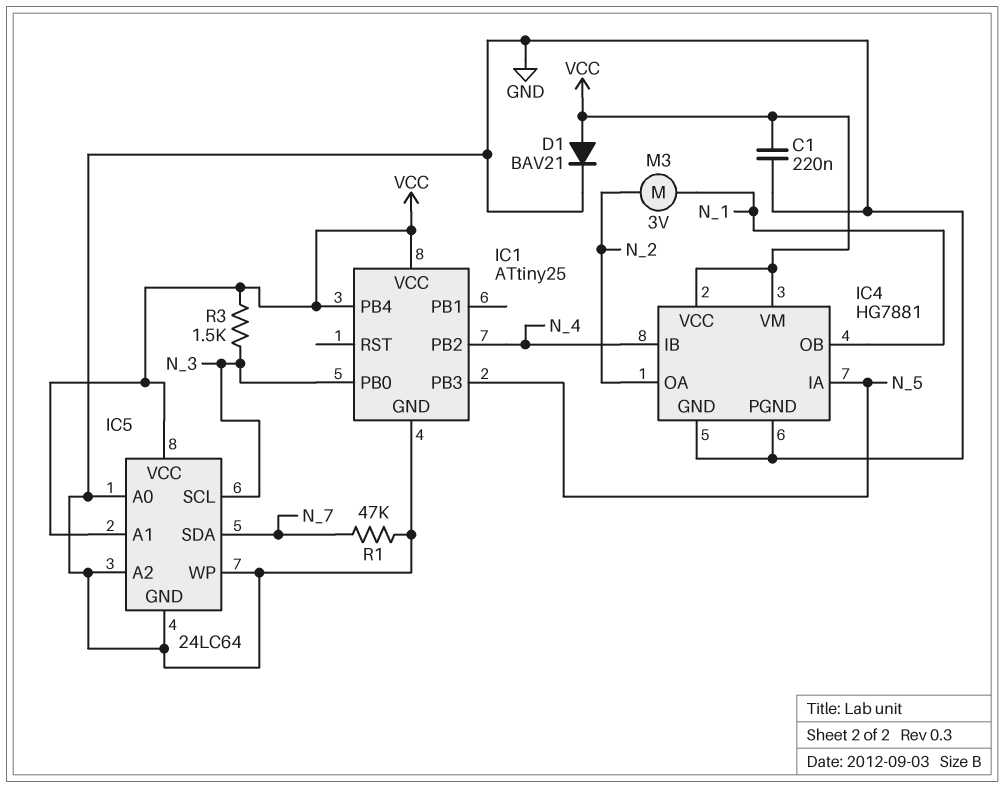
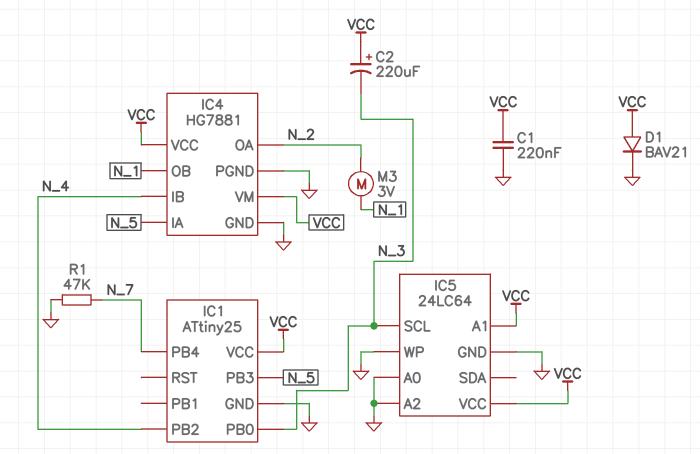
C2: none -> 220uF (plus VCC, minus N_3)
IC1 pin PB4: VCC -> N_7
IC5 pin SDA: N_7 -> none
R3: 1.5k (N_3, VCC) -> none

